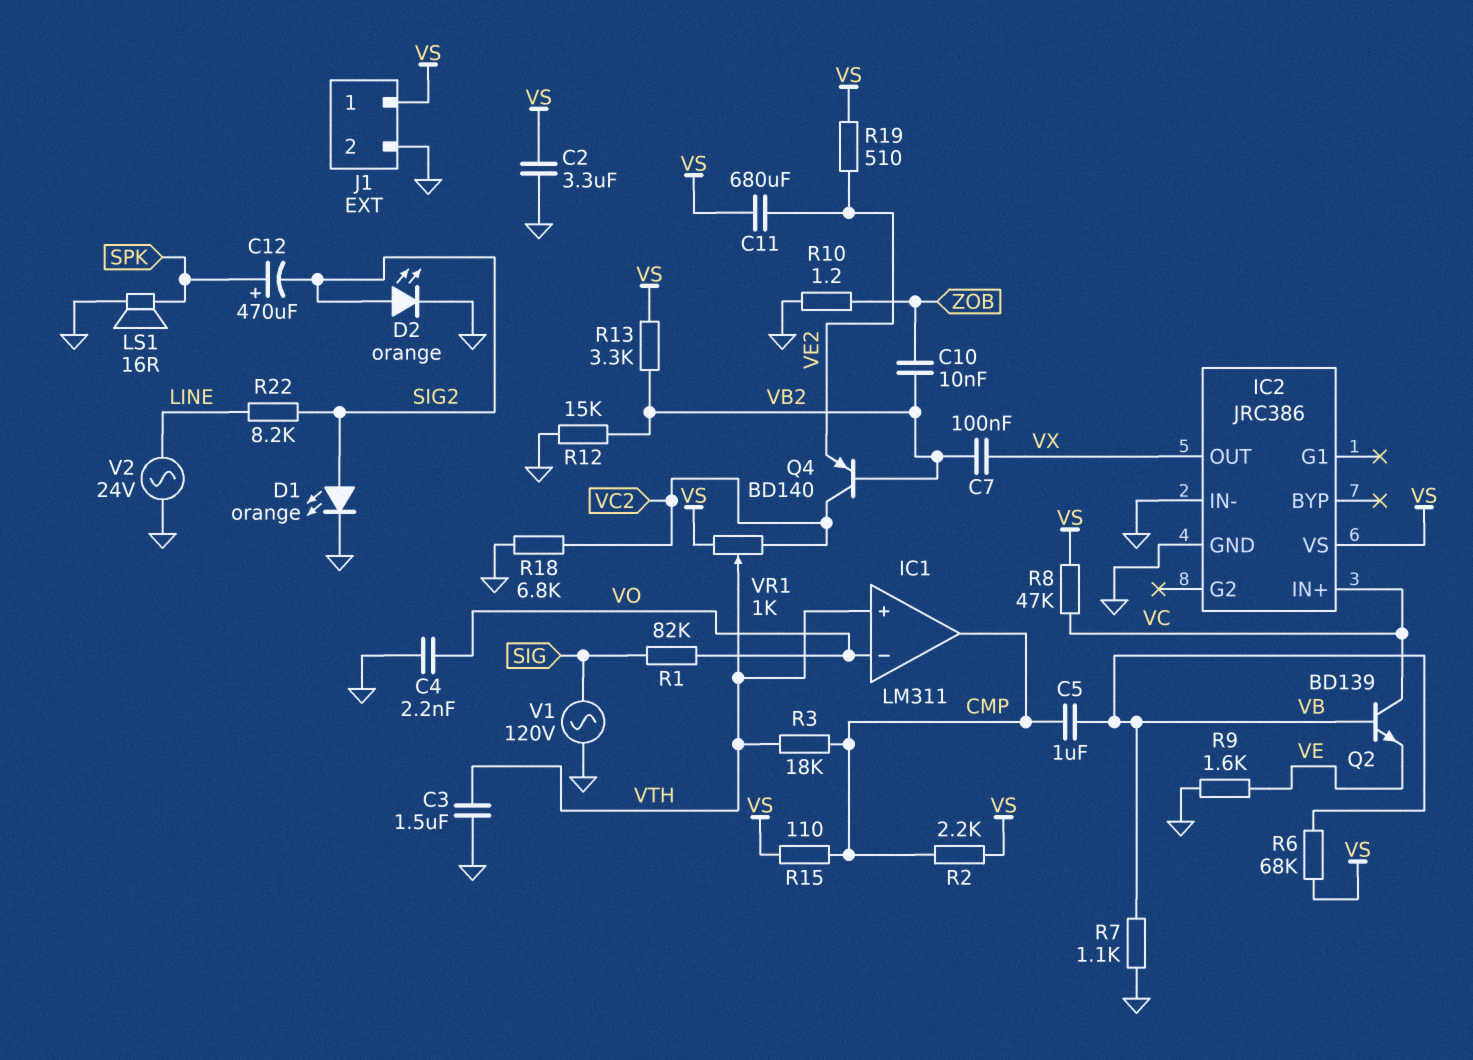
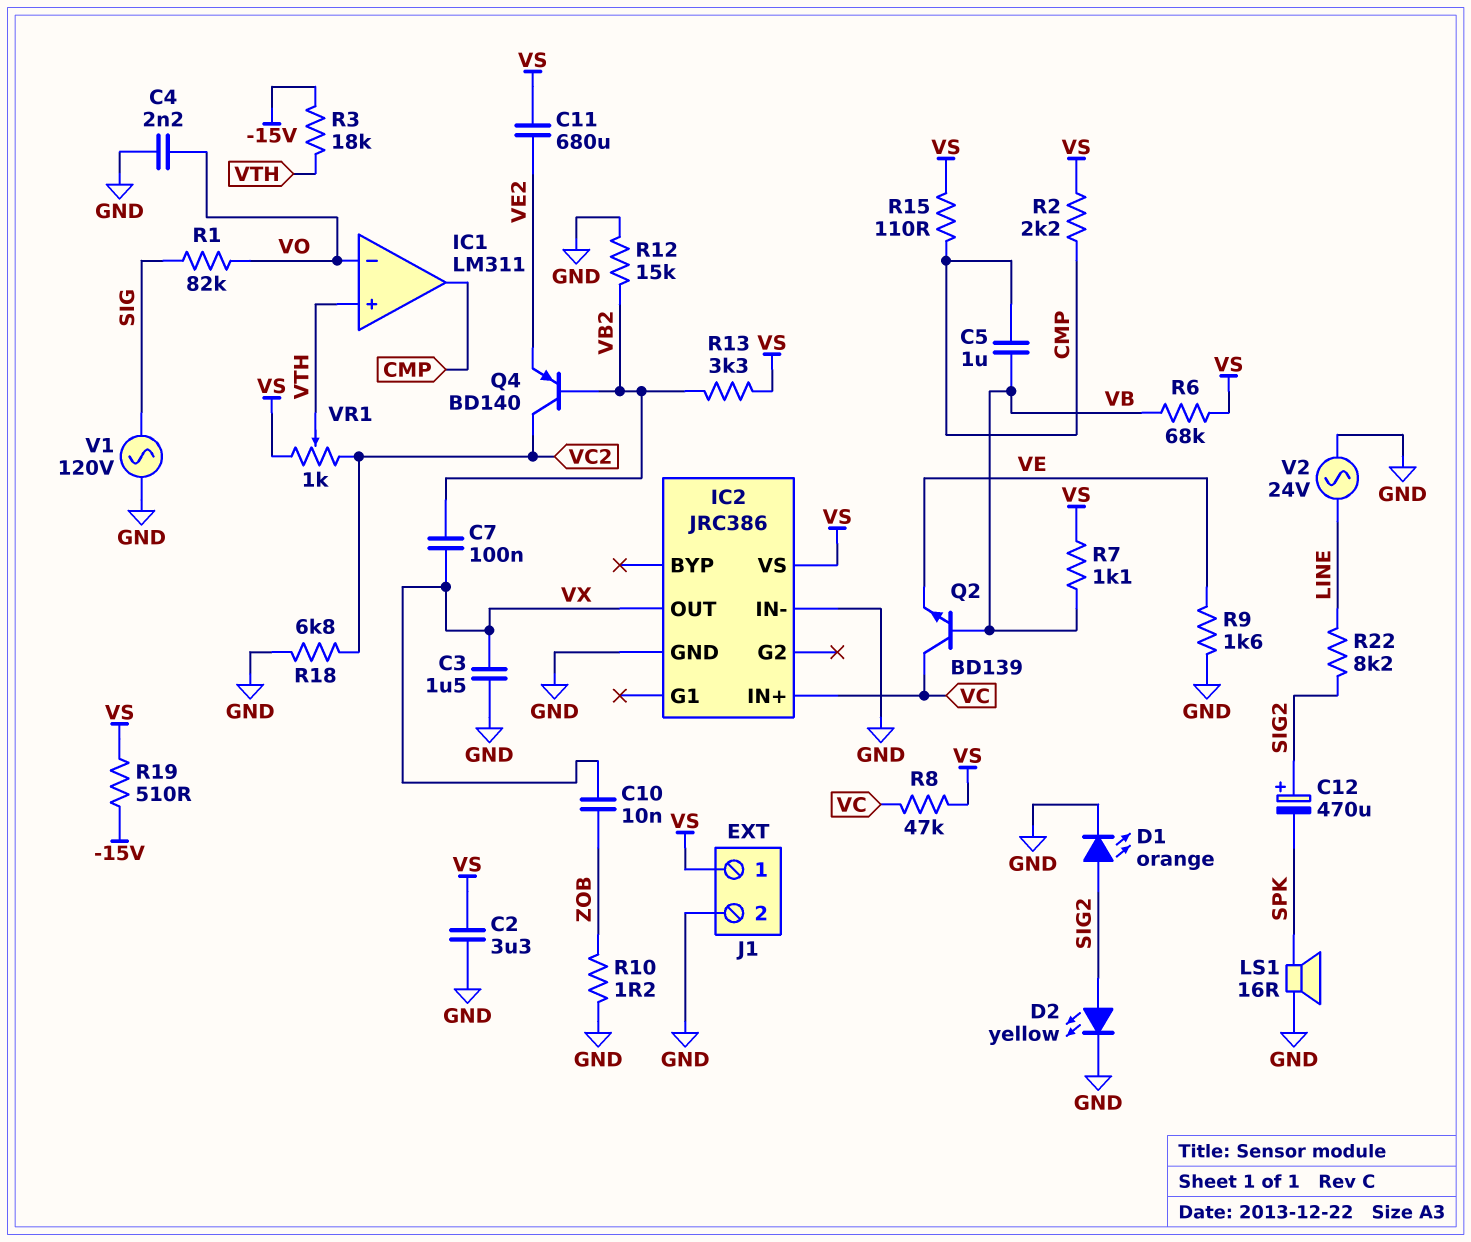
C3: 1.5uF (GND, VTH) -> 1.5uF (GND, VX)
C10: 10nF (VB2, ZOB) -> 10nF (VX, ZOB)
C12: 470uF (plus SPK, minus SIG2) -> 470uF (plus SIG2, minus SPK)
D2: LED orange (A SIG2, K GND) -> LED yellow (A SIG2, K GND)
R3: 18k (CMP, VTH) -> 18k (-15V, VTH)
R7: 1.1k (GND, VB) -> 1.1k (VB, VS)
R19: 510 (VE2, VS) -> 510 (-15V, VS)

